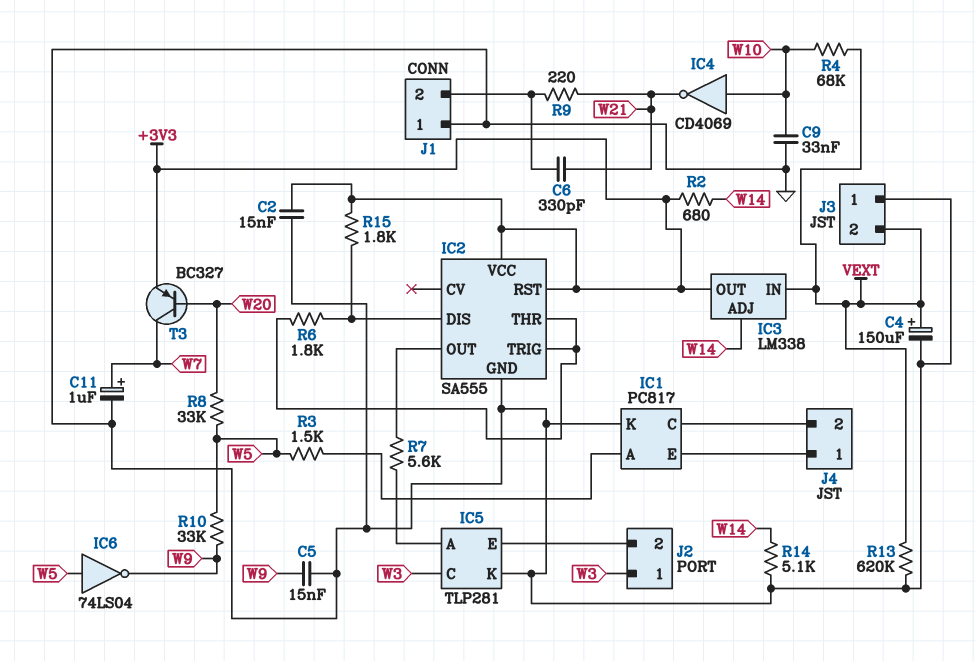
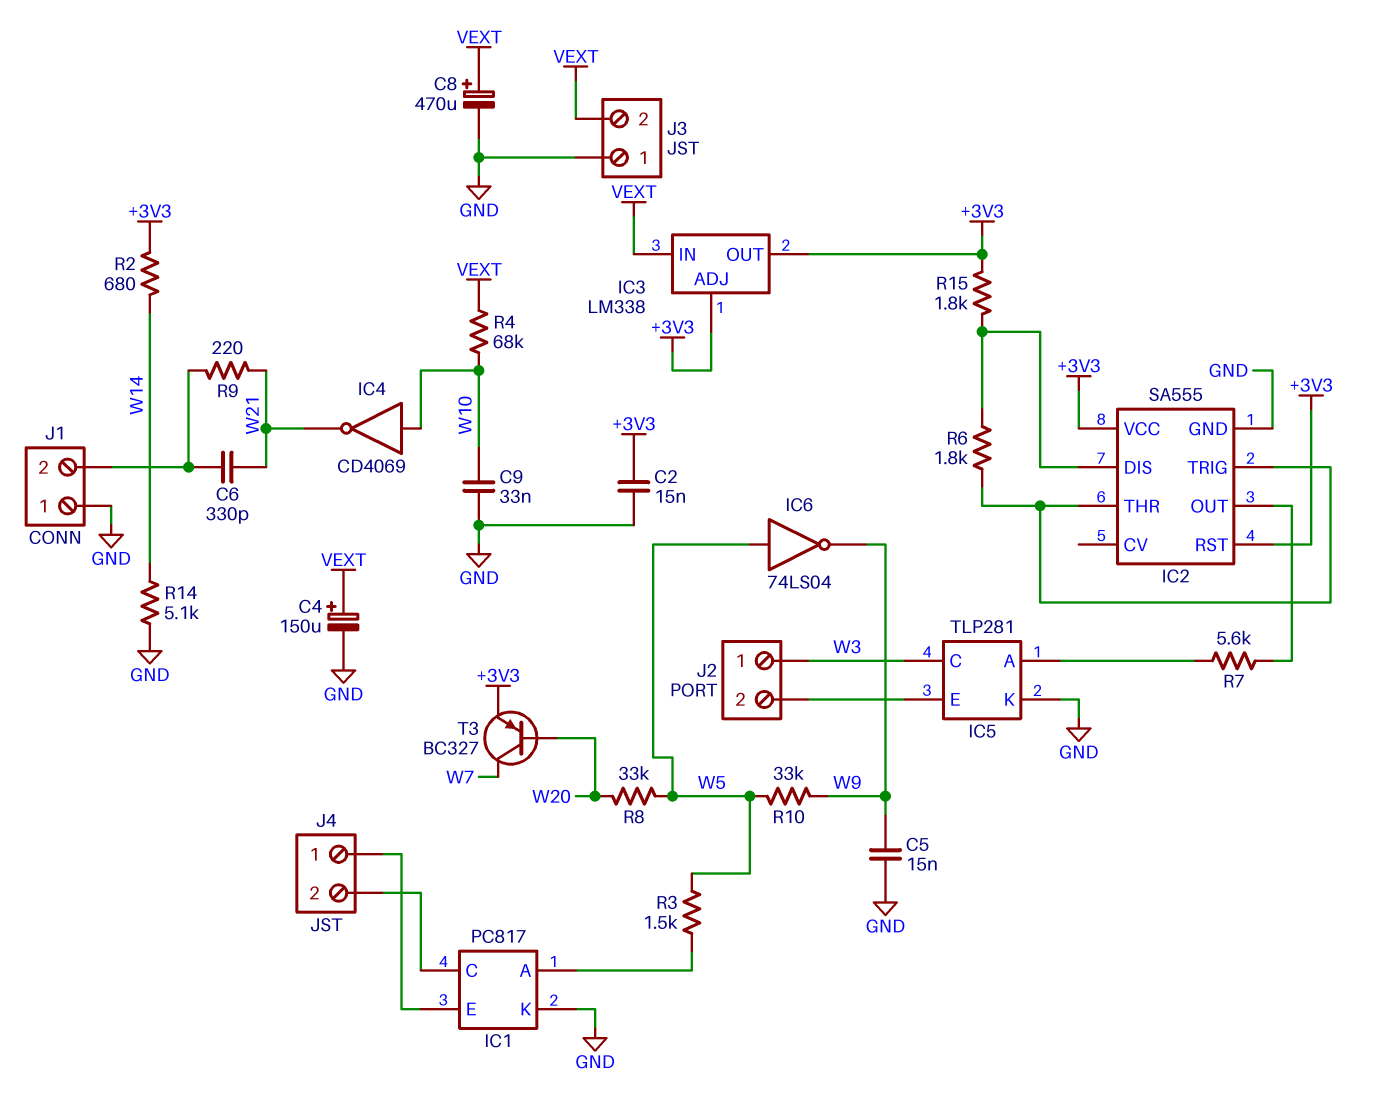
C8: none -> 470uF (plus VEXT, minus GND)
C11: 1uF (plus W7, minus GND) -> none
IC3 pin ADJ: W14 -> +3V3
R13: 620k (GND, VEXT) -> none

